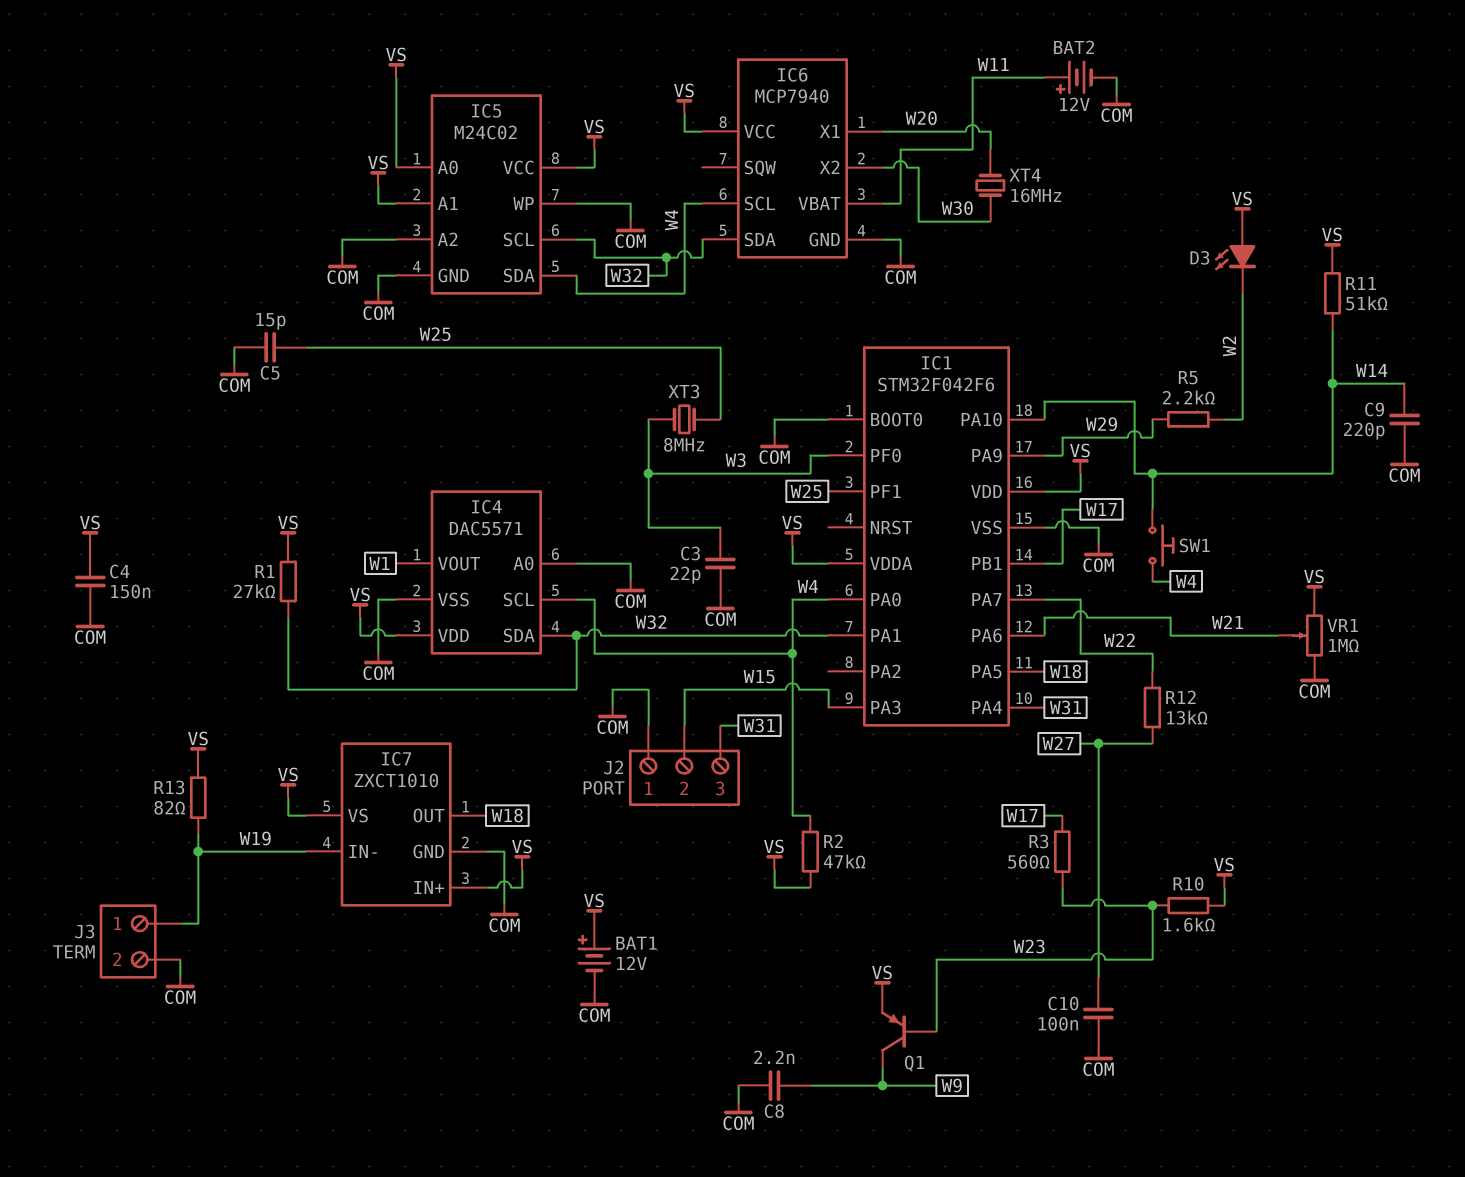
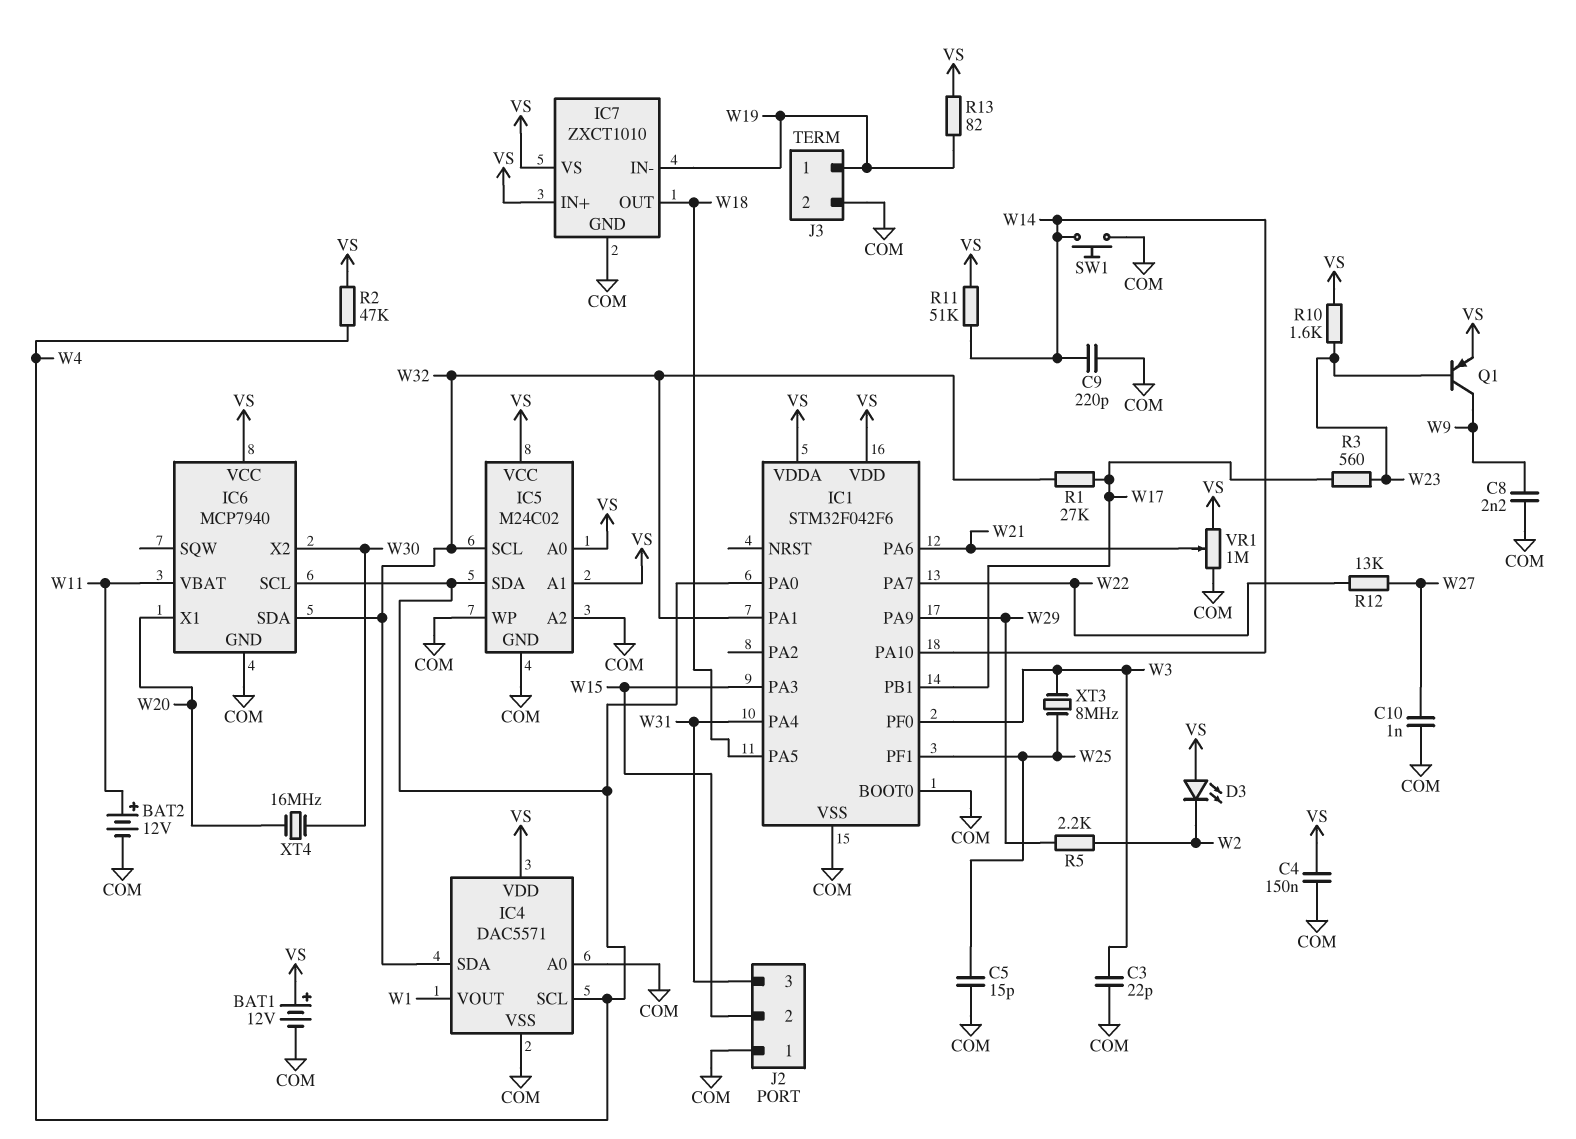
C10: 100nF (COM, W27) -> 1nF (COM, W27)
R1: 27k (VS, W32) -> 27k (W17, W32)
SW1: button (W4, W14) -> button (COM, W14)

